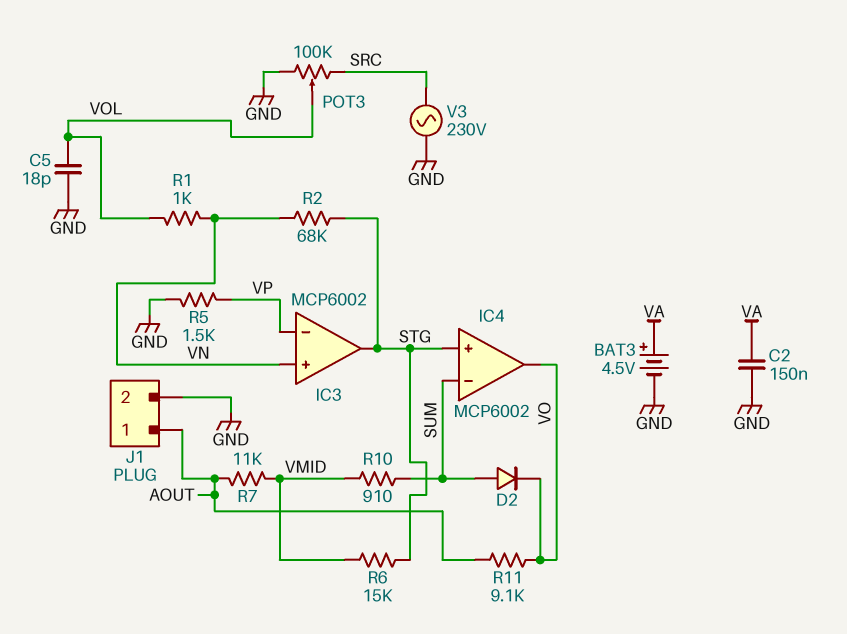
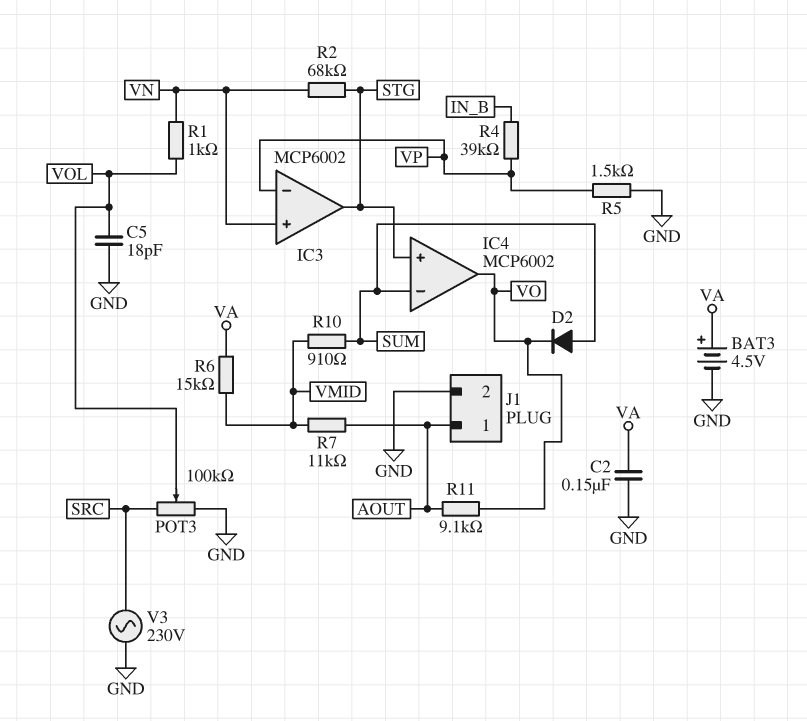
R4: none -> 39k (IN_B, VP)
R6: 15k (STG, VMID) -> 15k (VA, VMID)

